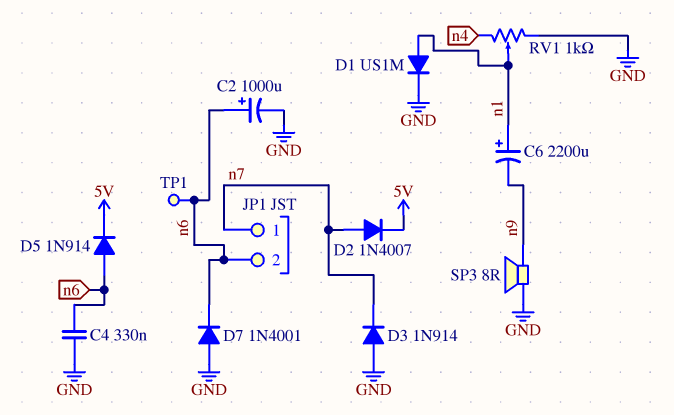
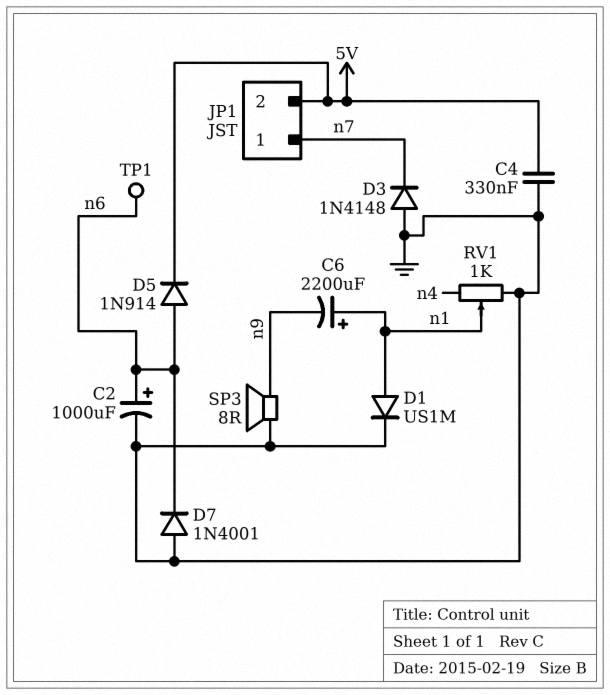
C4: 330nF (GND, n6) -> 330nF (5V, GND)
D2: diode 1N4007 (A n7, K 5V) -> none
D3: diode 1N914 (A GND, K n7) -> diode 1N4148 (A GND, K n7)
JP1 pin 2: n6 -> 5V

